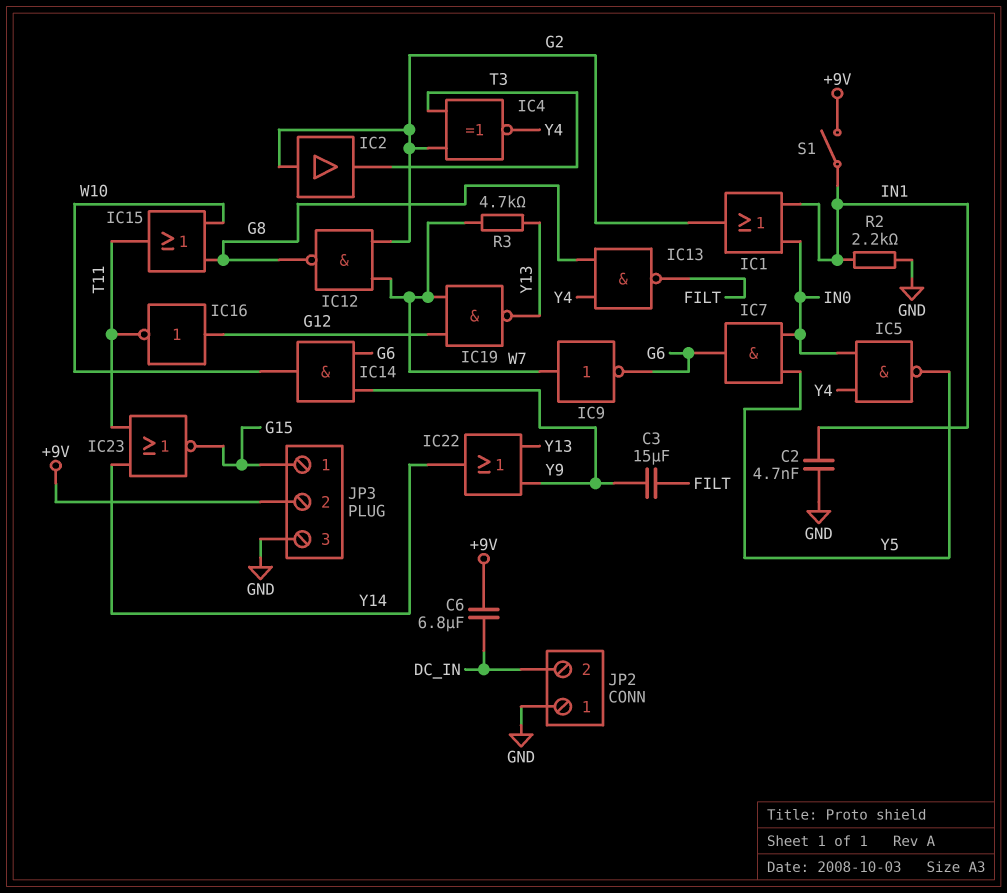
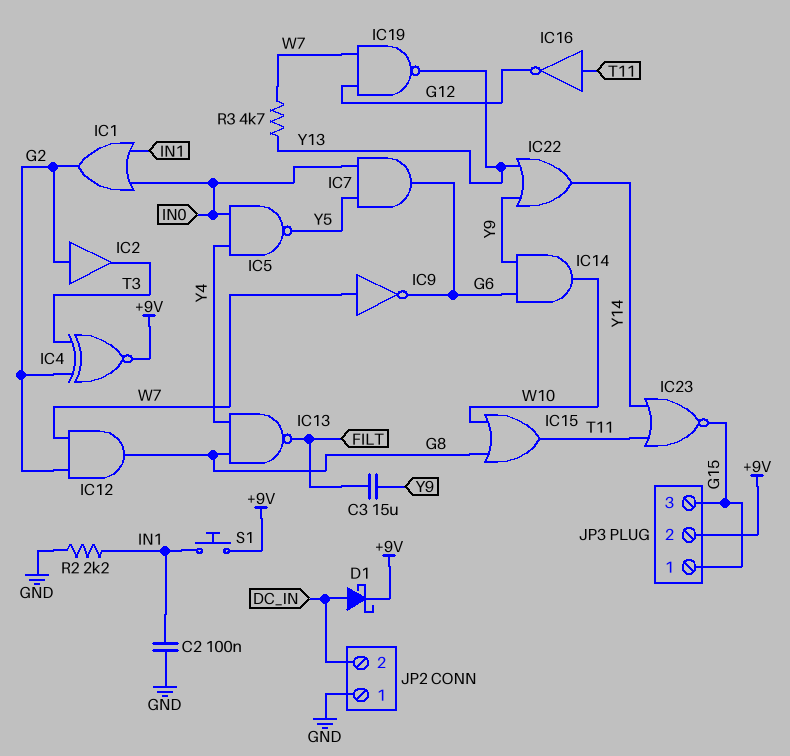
C2: 4.7nF (GND, IN1) -> 100nF (GND, IN1)
C6: 6.8uF (+9V, DC_IN) -> none
D1: none -> schottky (A DC_IN, K +9V)
IC4: XNOR (in G2, in T3, out Y4) -> XNOR (in G2, in T3, out +9V)
IC12: NAND (in G2, in W7, out G8) -> AND (in G2, in W7, out G8)
IC16: NOT (in G12, out T11) -> NOT (in T11, out G12)
JP3 pin 3: GND -> G15
S1: switch (+9V, IN1) -> button (+9V, IN1)

